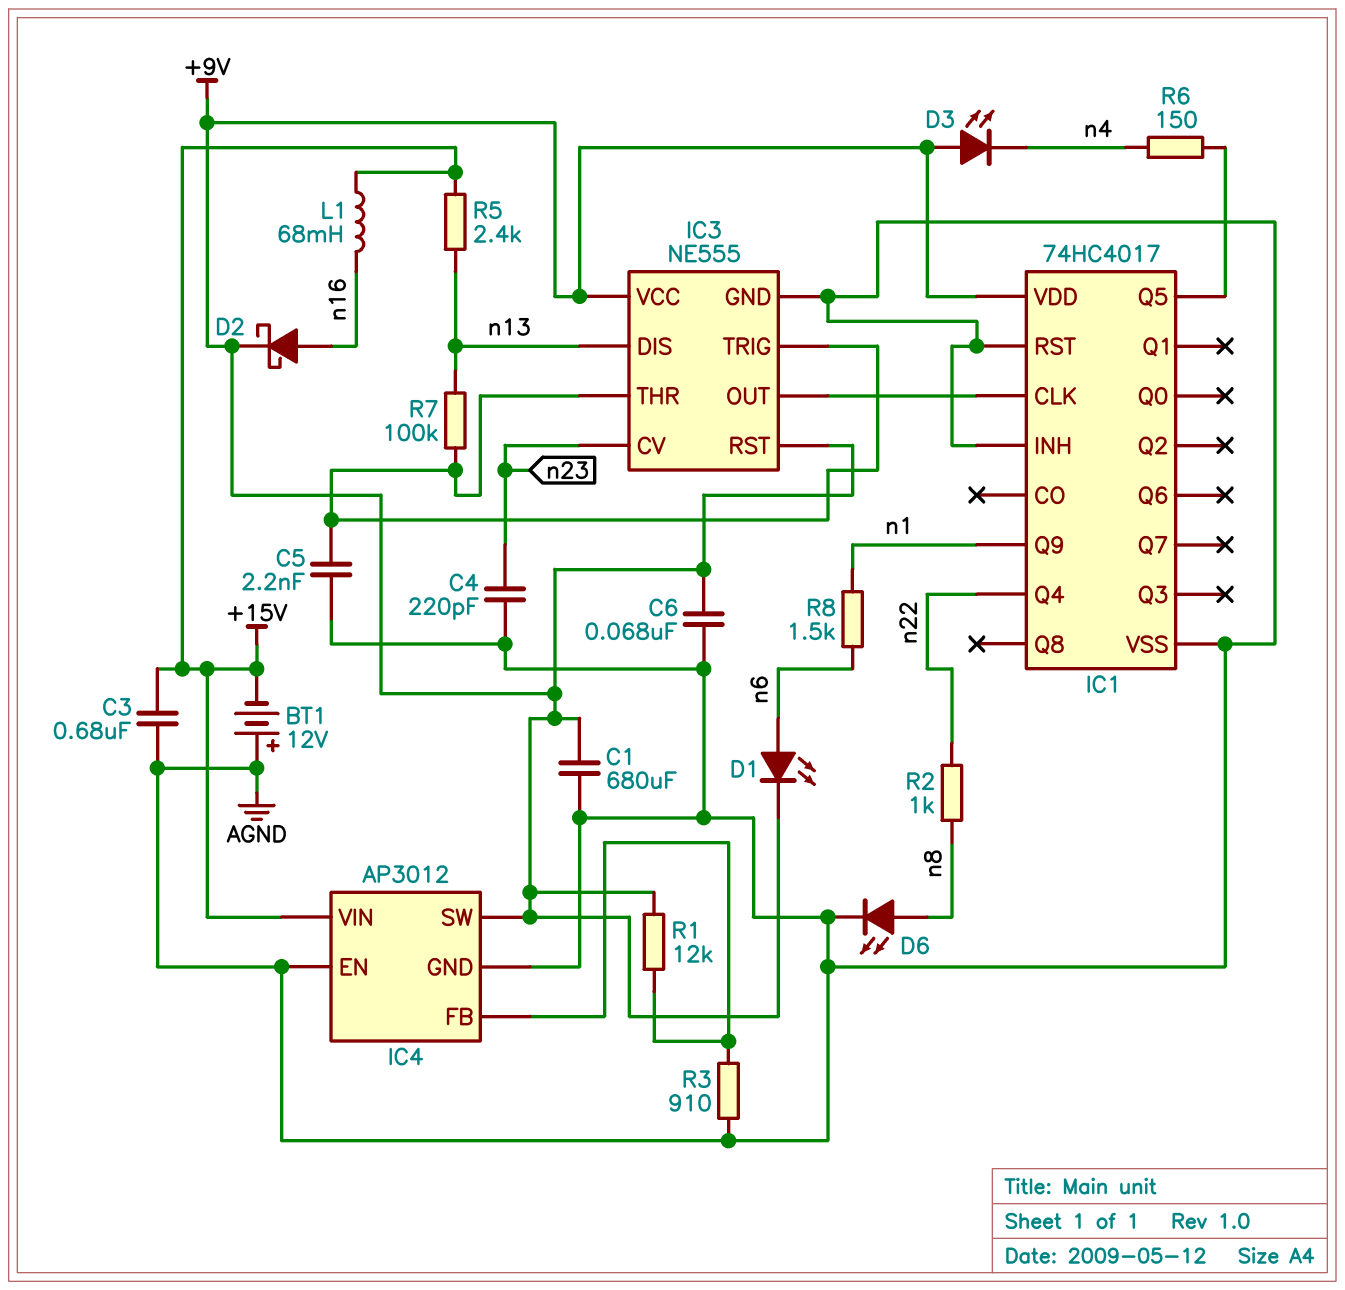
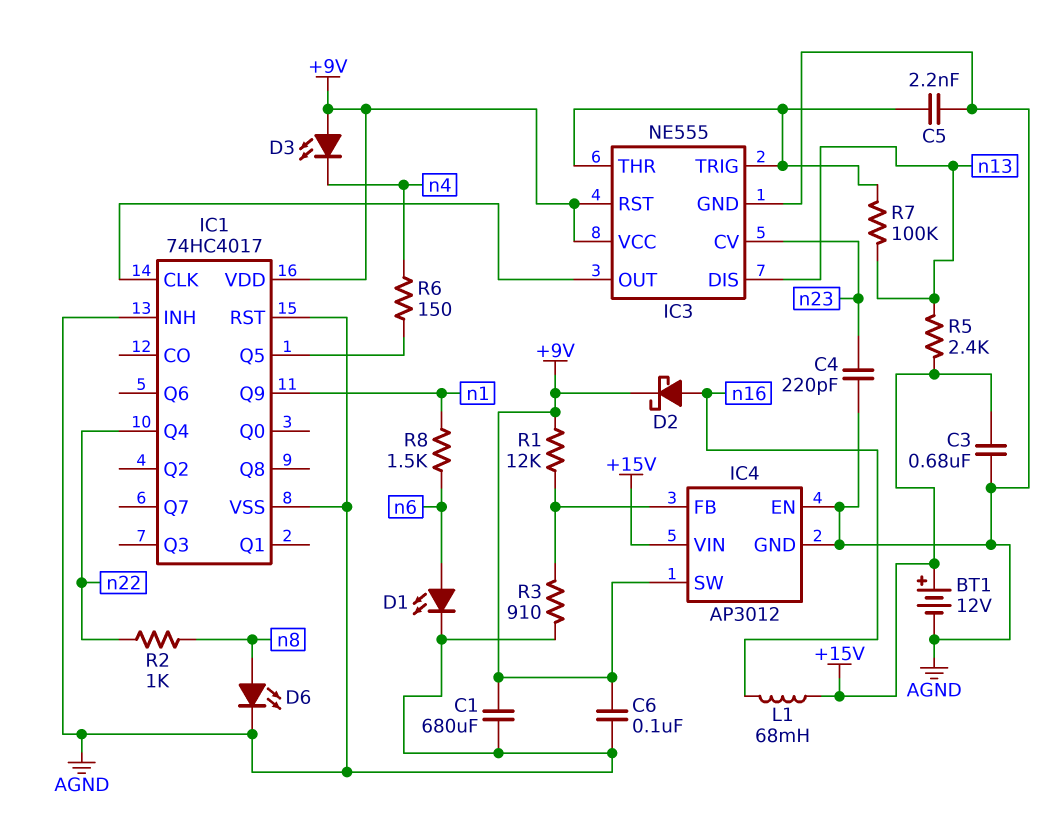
BT1: 12V (plus AGND, minus +15V) -> 12V (plus +15V, minus AGND)
C6: 68nF (+9V, AGND) -> 100nF (+9V, AGND)
D1: LED (A n6, K +9V) -> LED (A n6, K AGND)

